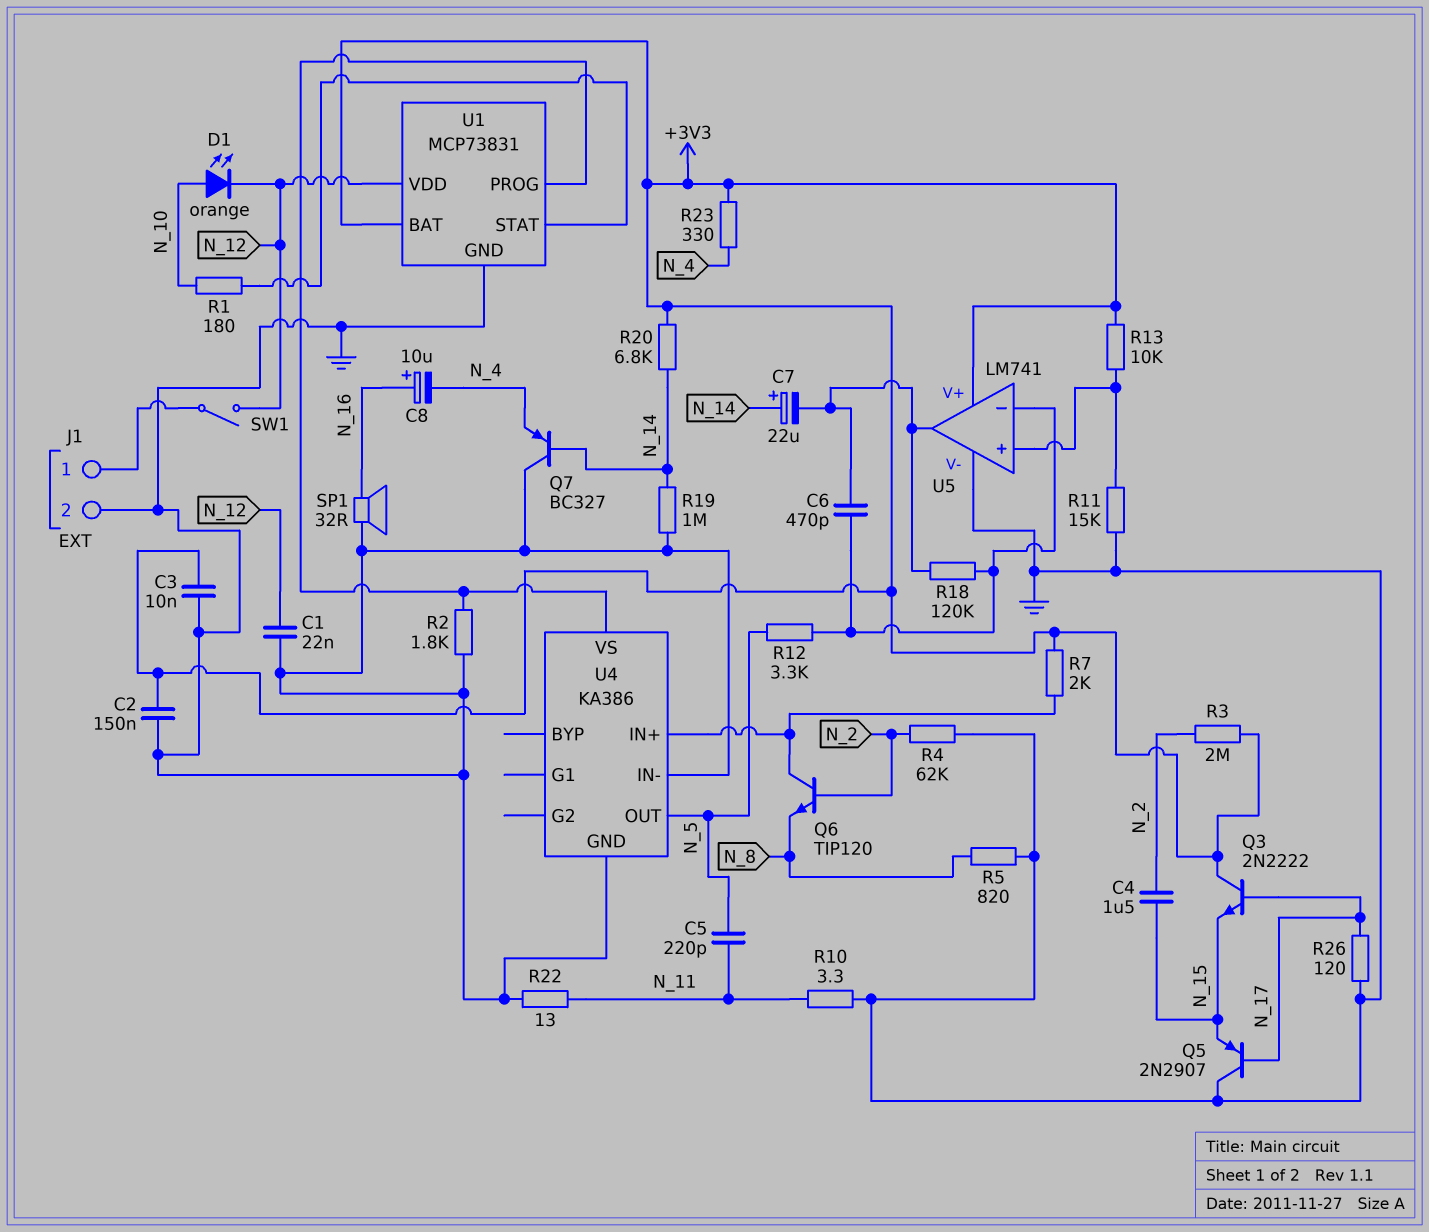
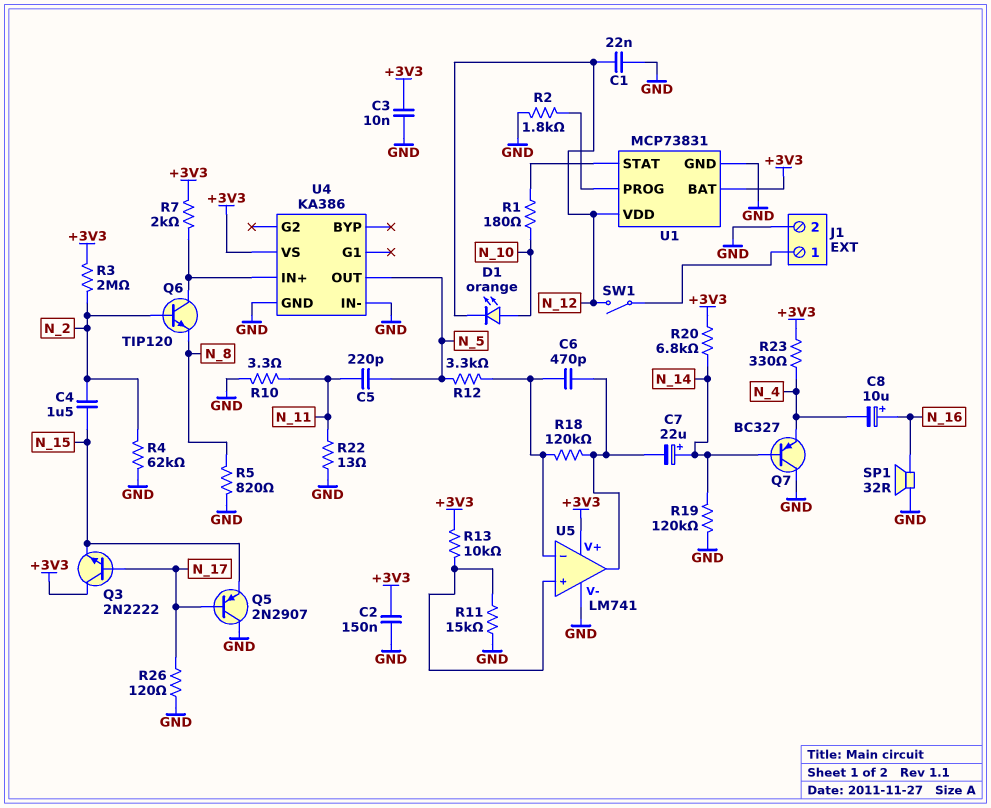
R19: 1M (GND, N_14) -> 120k (GND, N_14)
U4 pin VS: U1/PROG -> +3V3

